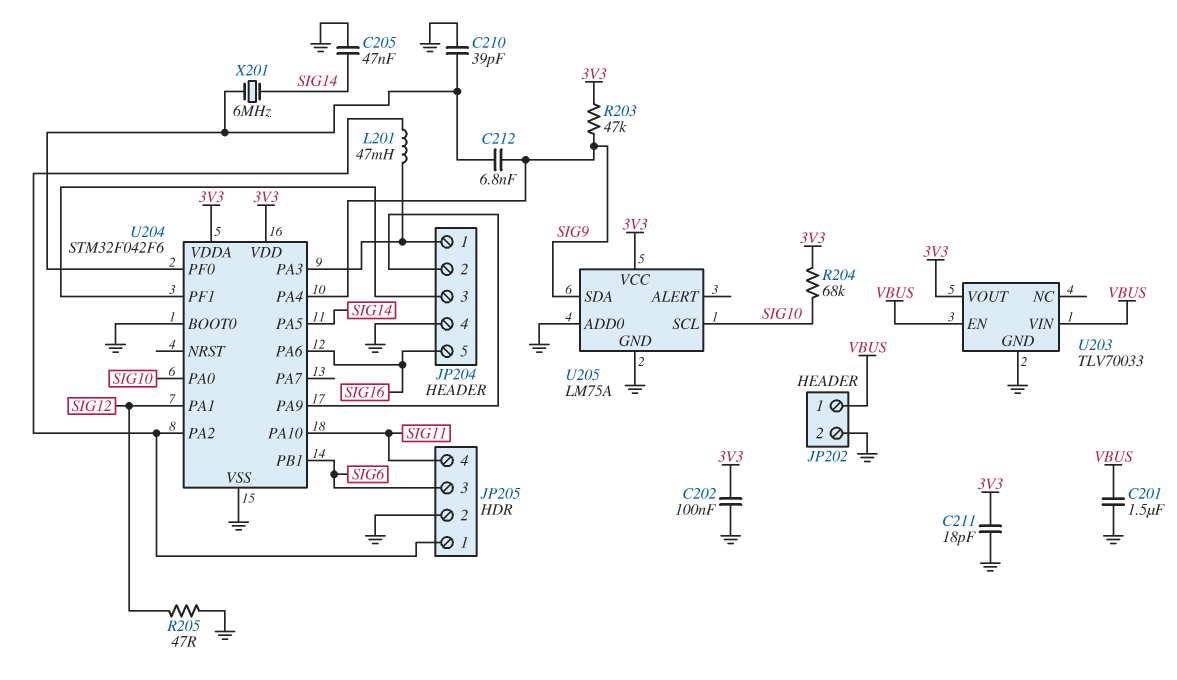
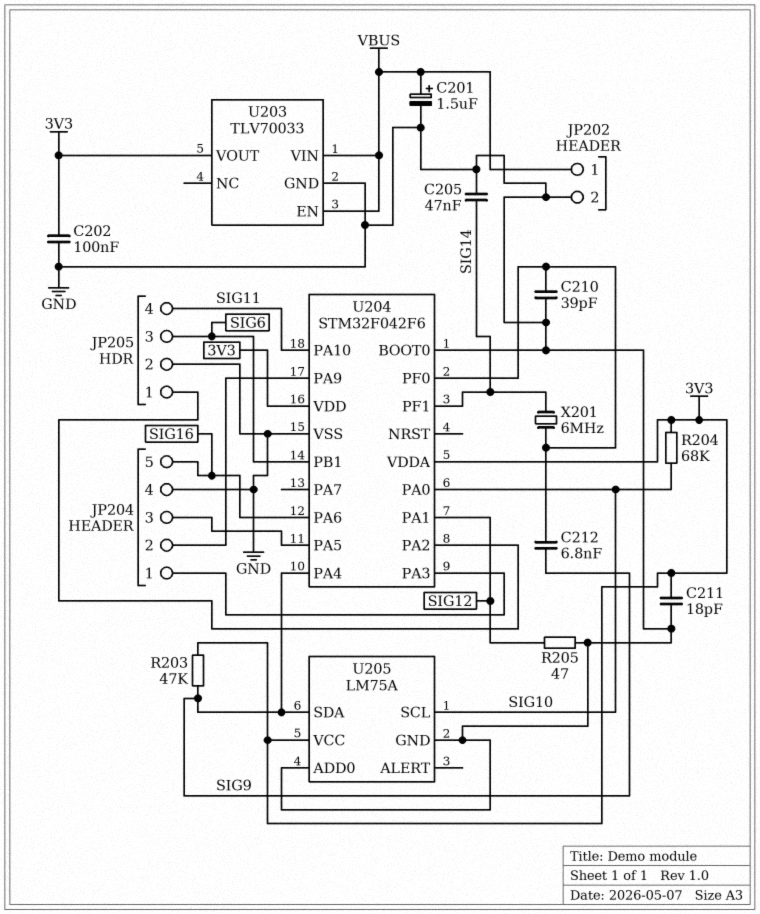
C201: 1.5uF (GND, VBUS) -> 1.5uF (plus VBUS, minus GND)
L201: 47mH (JP204/1, JP205/1) -> none
U204 pin PA5: SIG14 -> JP204/3
U204 pin PF1: JP204/3 -> SIG14

